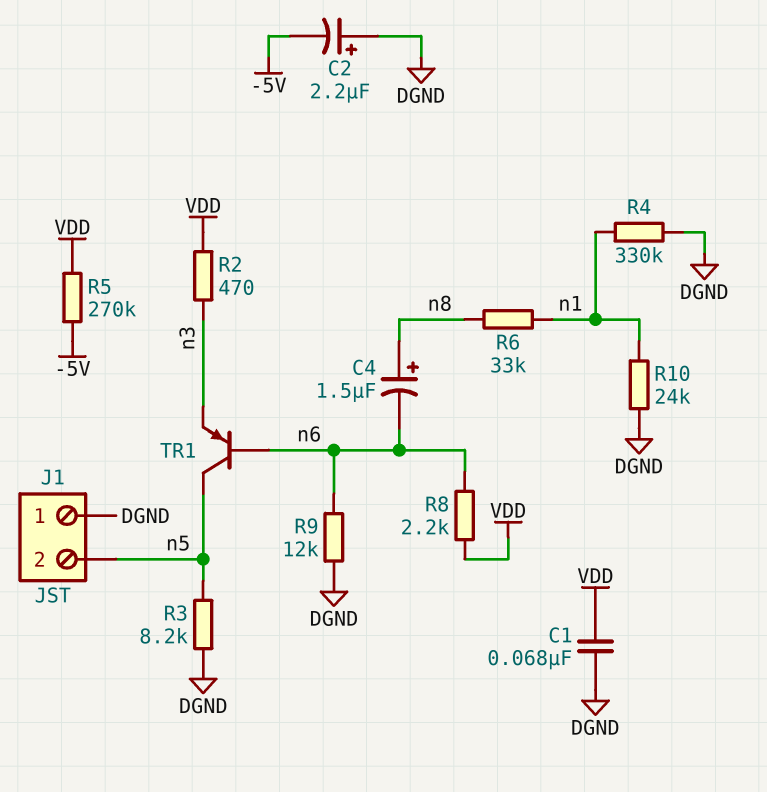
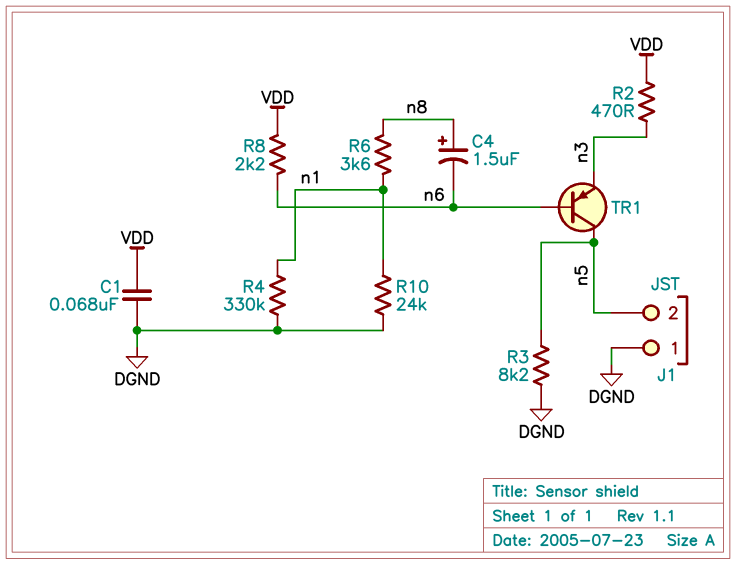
C2: 2.2uF (plus DGND, minus -5V) -> none
R5: 270k (-5V, VDD) -> none
R6: 33k (n1, n8) -> 3.6k (n1, n8)
R9: 12k (DGND, n6) -> none

